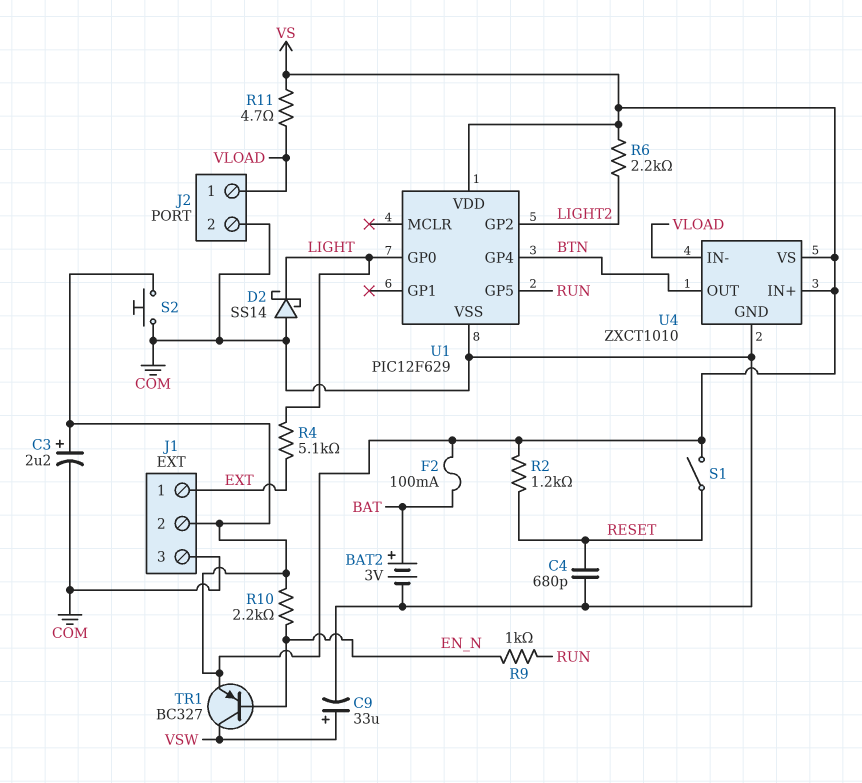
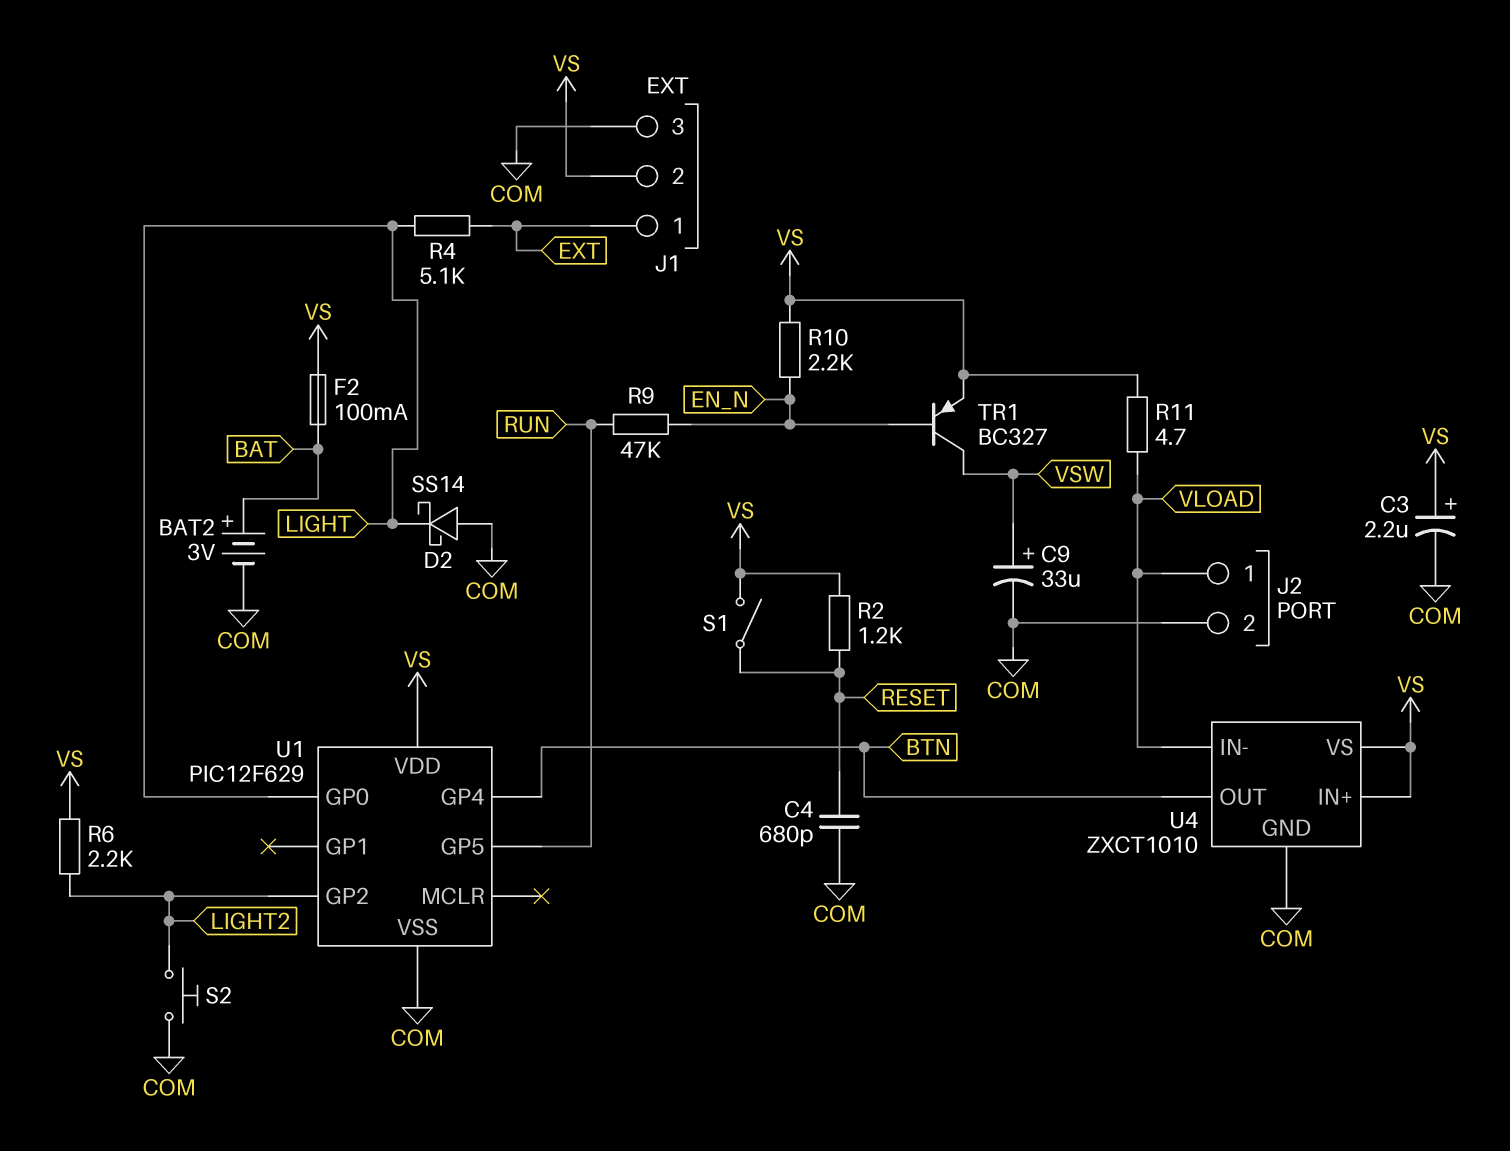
R9: 1k (EN_N, RUN) -> 47k (EN_N, RUN)
S2: button (COM, VS) -> button (COM, LIGHT2)

